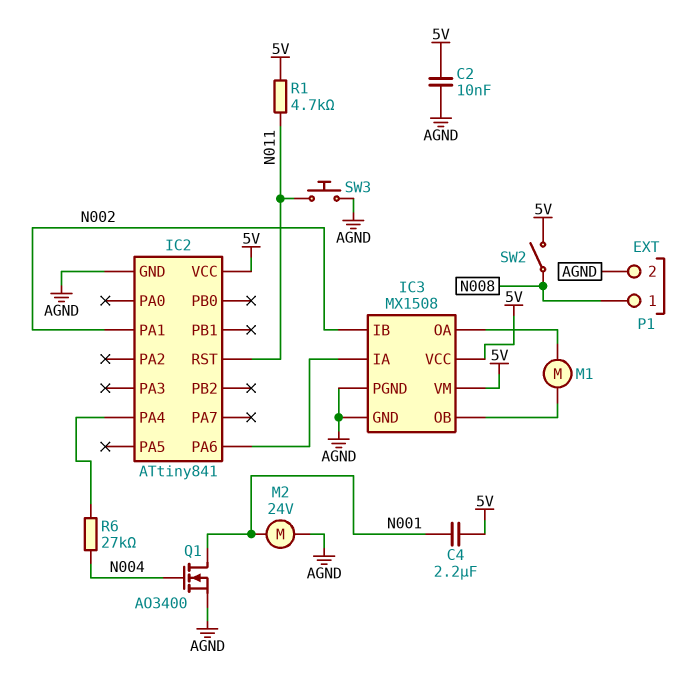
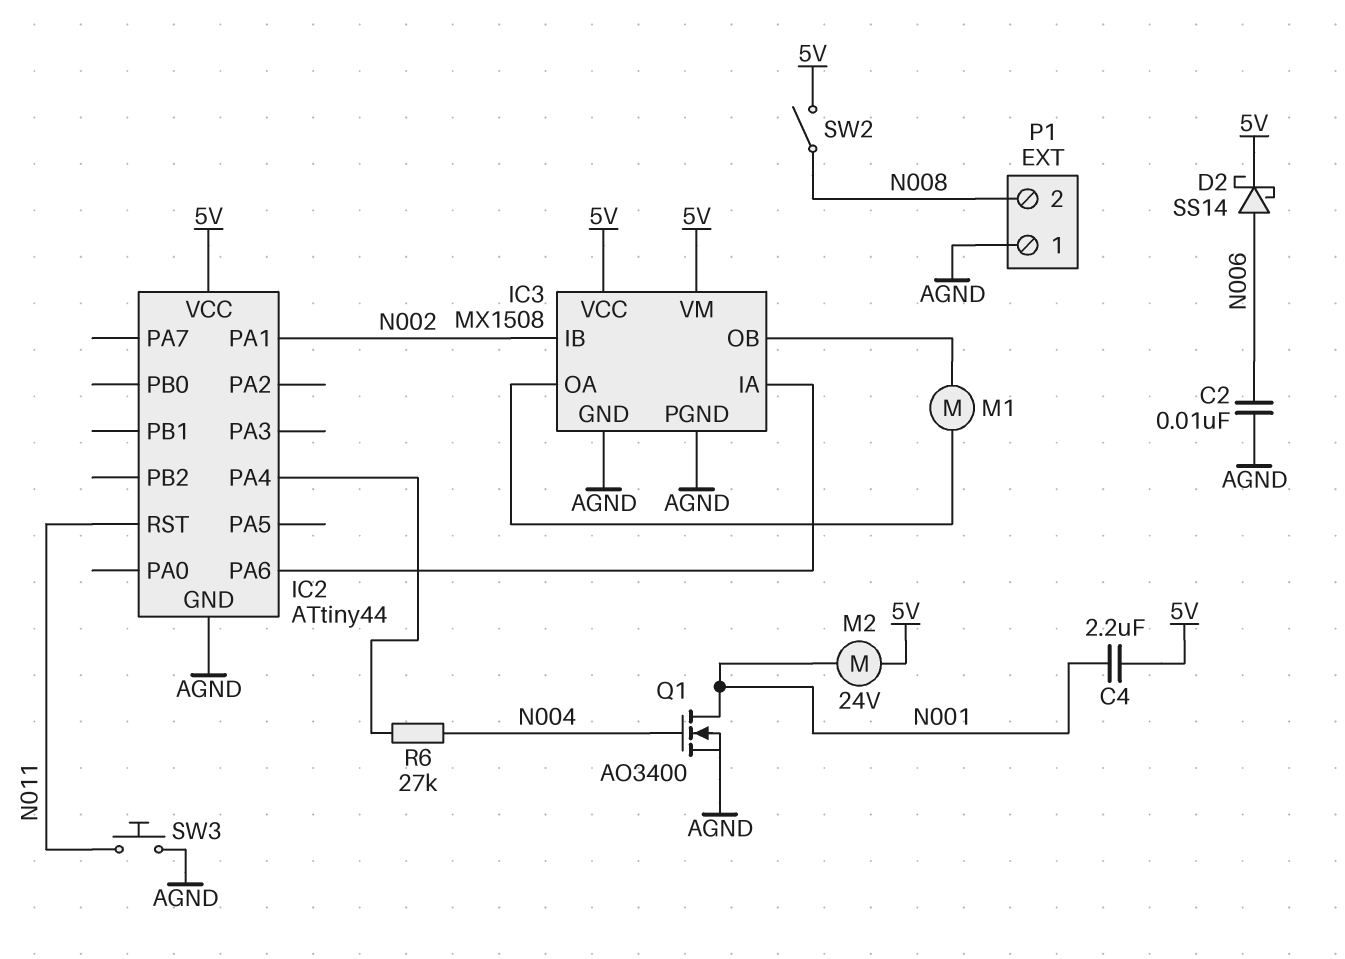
C2: 10nF (5V, AGND) -> 10nF (AGND, N006)
D2: none -> schottky SS14 (A N006, K 5V)
IC2: ATtiny841 -> ATtiny44
M2: motor 24V (AGND, N001) -> motor 24V (5V, N001)
P1 pin 1: N008 -> AGND
P1 pin 2: AGND -> N008
R1: 4.7k (5V, N011) -> none

